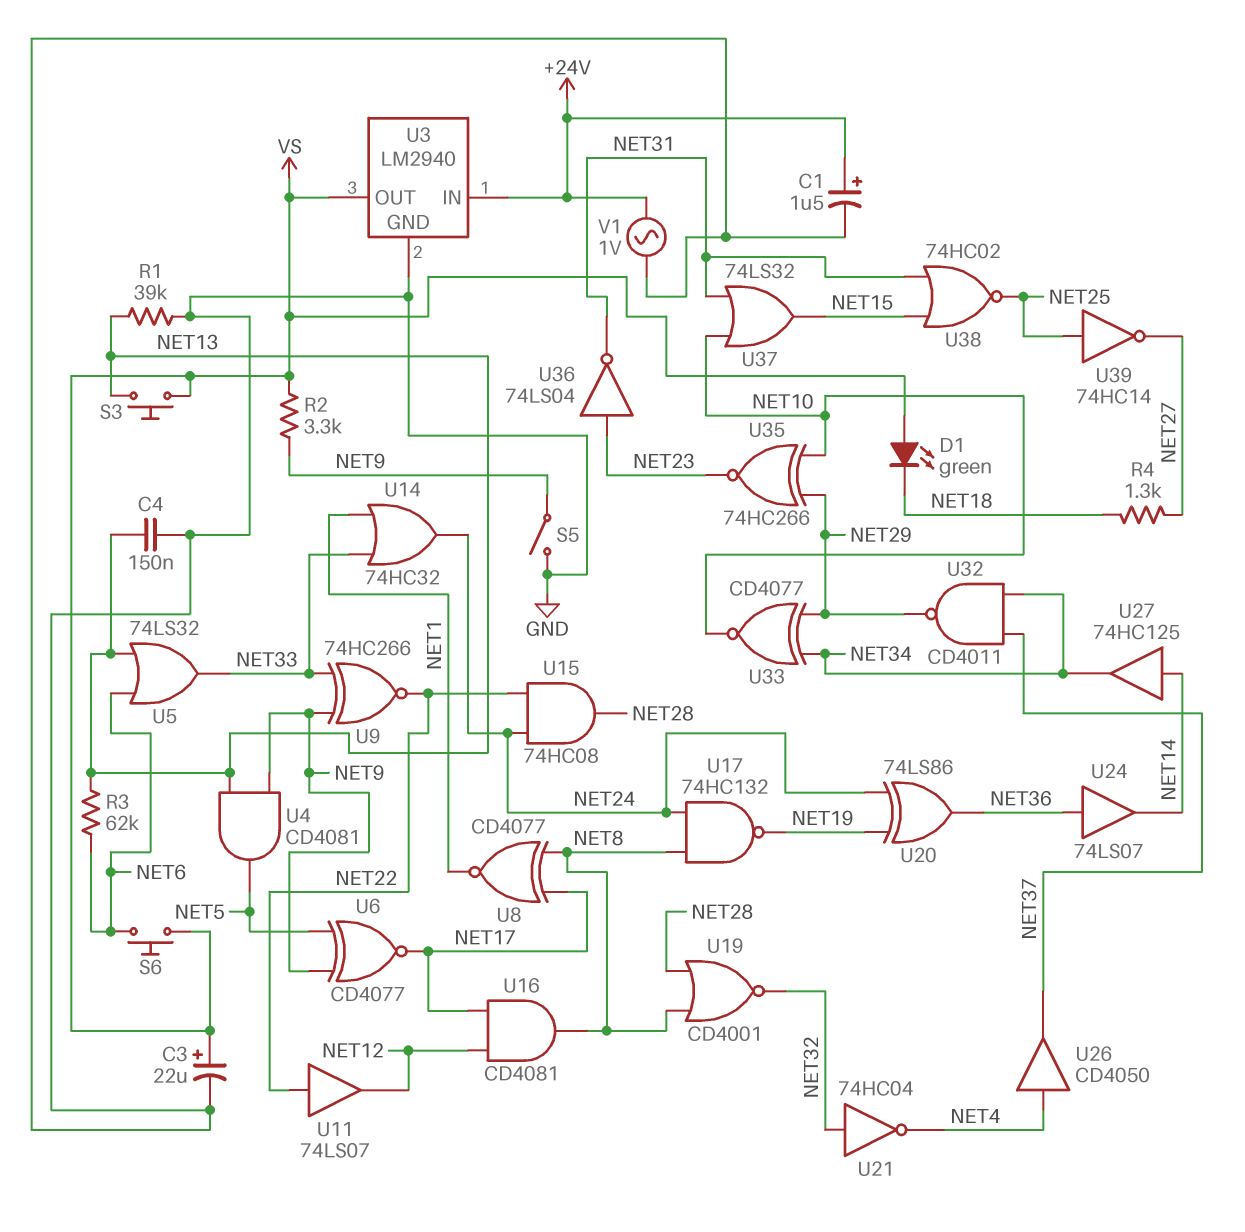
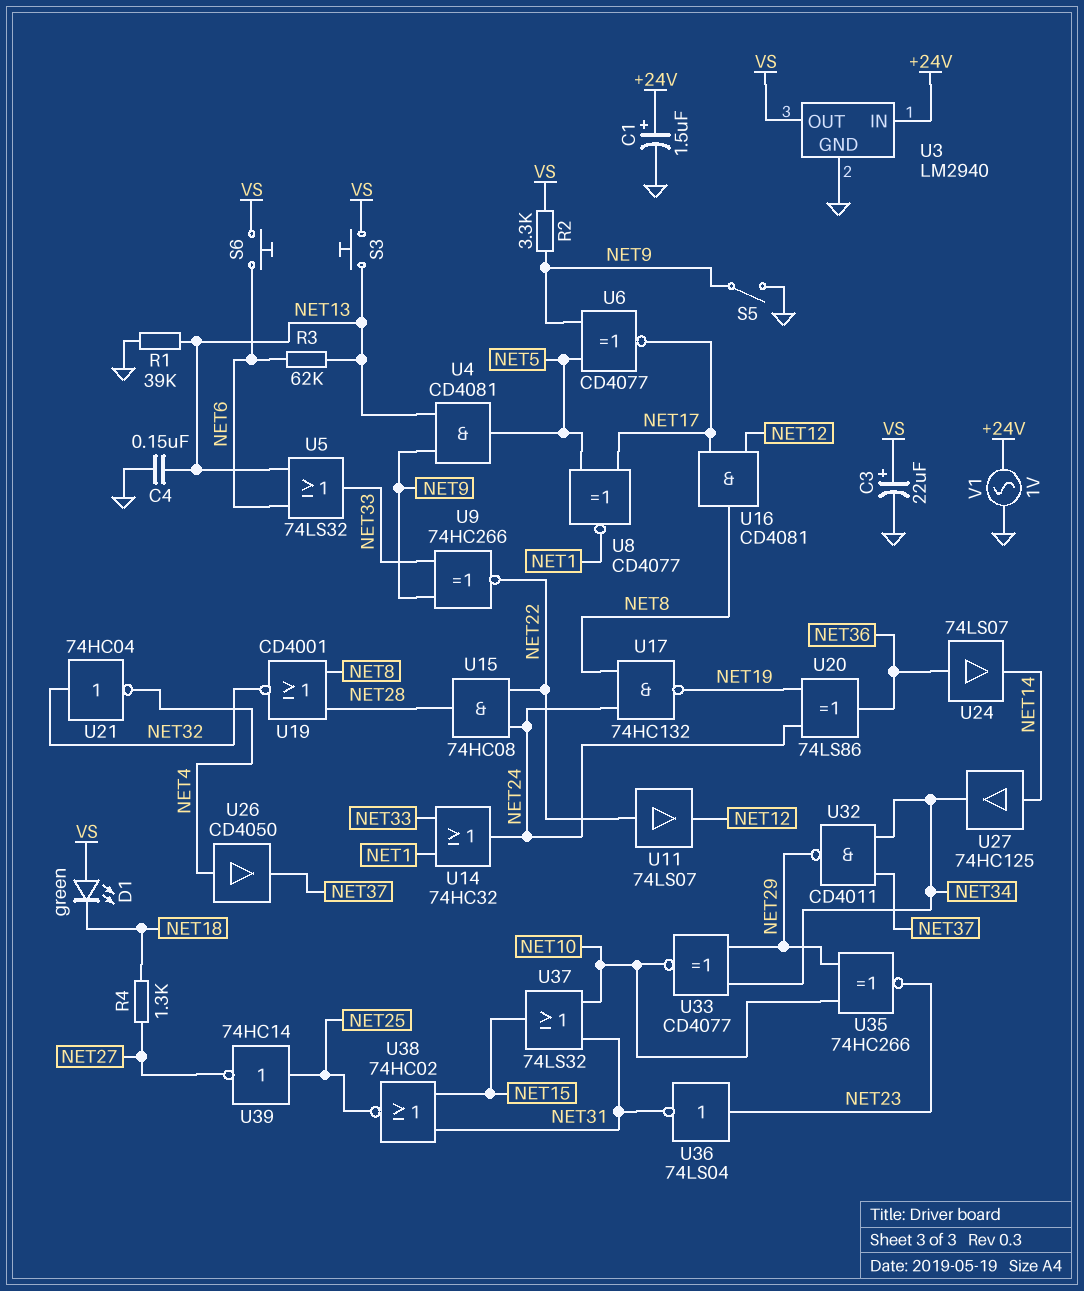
U8: XNOR CD4077 (in NET8, in NET17, out NET1) -> XNOR CD4077 (in NET5, in NET17, out NET1)

